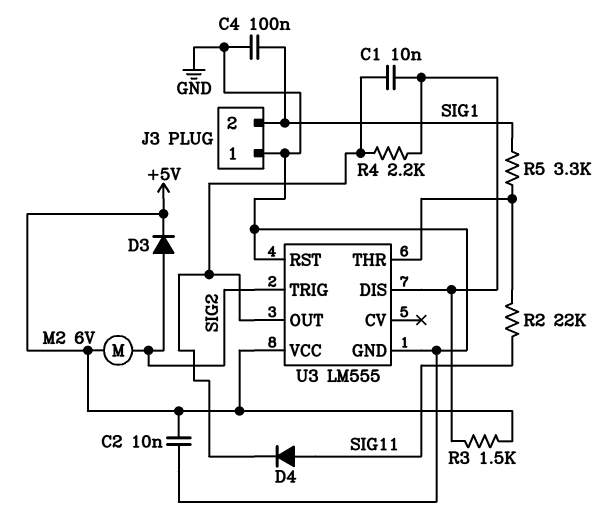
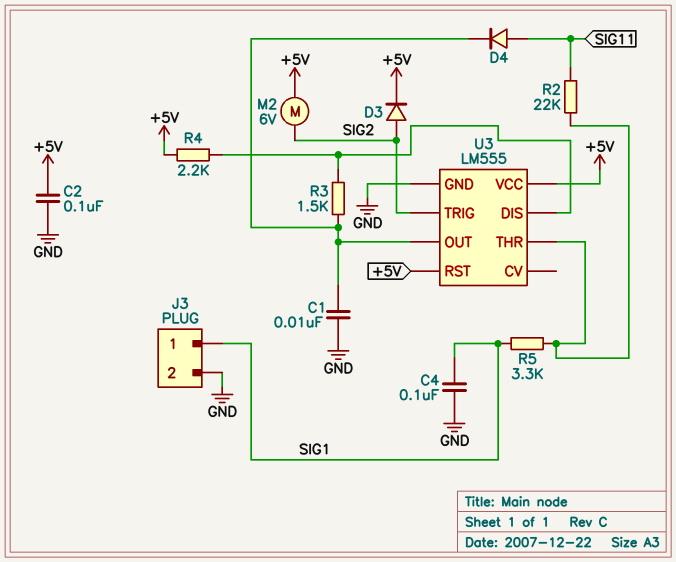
C1: 10nF (U3/DIS, U3/OUT) -> 10nF (GND, U3/OUT)
C2: 10nF (+5V, GND) -> 100nF (+5V, GND)
J3 pin 1: GND -> SIG1
J3 pin 2: SIG1 -> GND
R3: 1.5k (+5V, U3/DIS) -> 1.5k (U3/DIS, U3/OUT)
R4: 2.2k (U3/DIS, U3/OUT) -> 2.2k (+5V, U3/DIS)
U3 pin RST: GND -> +5V

